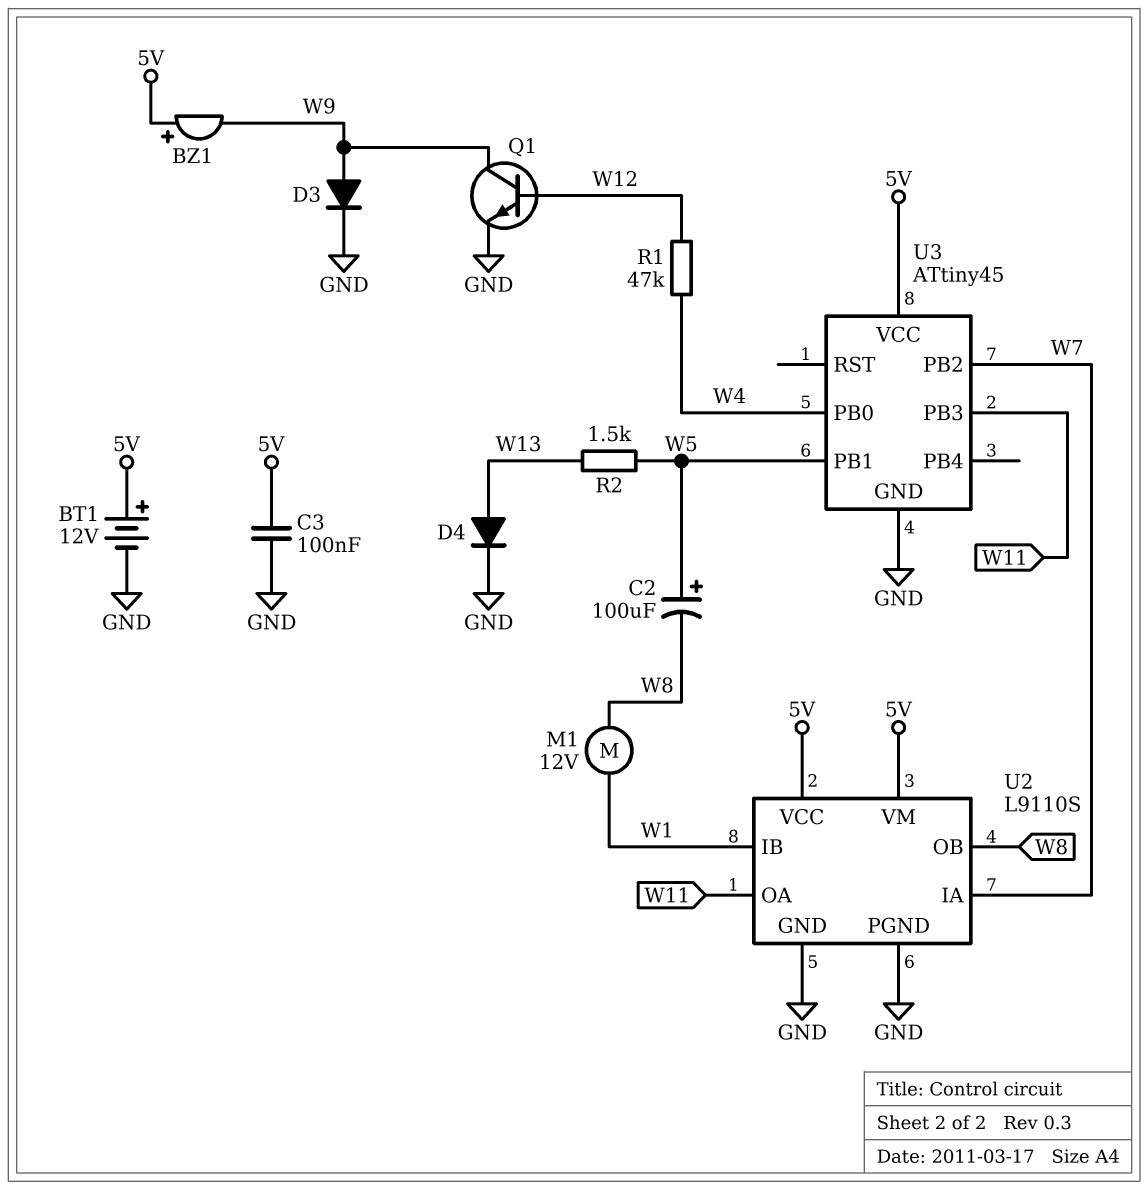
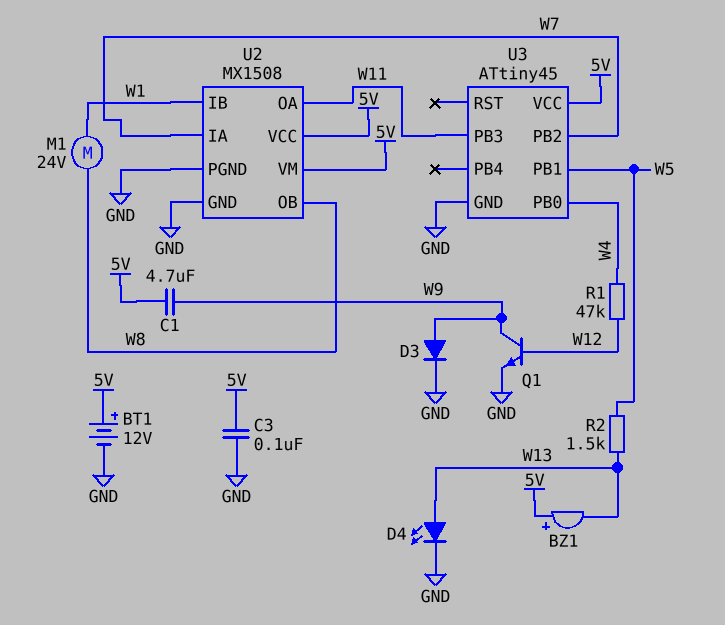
BZ1: buzzer (plus 5V, minus W9) -> buzzer (plus 5V, minus W13)
C1: none -> 4.7uF (5V, W9)
C2: 100uF (plus W5, minus W8) -> none
D4: diode (A W13, K GND) -> LED (A W13, K GND)
M1: motor 12V (W1, W8) -> motor 24V (W1, W8)
U2: L9110S -> MX1508

